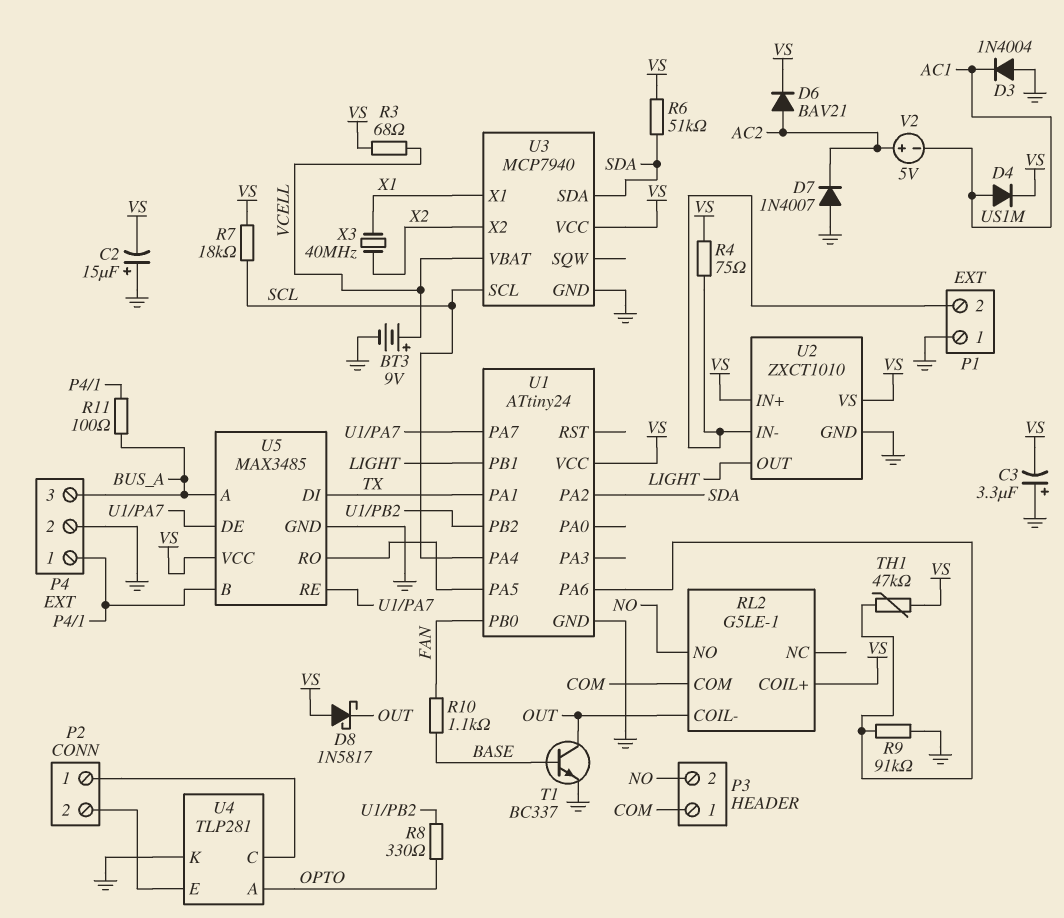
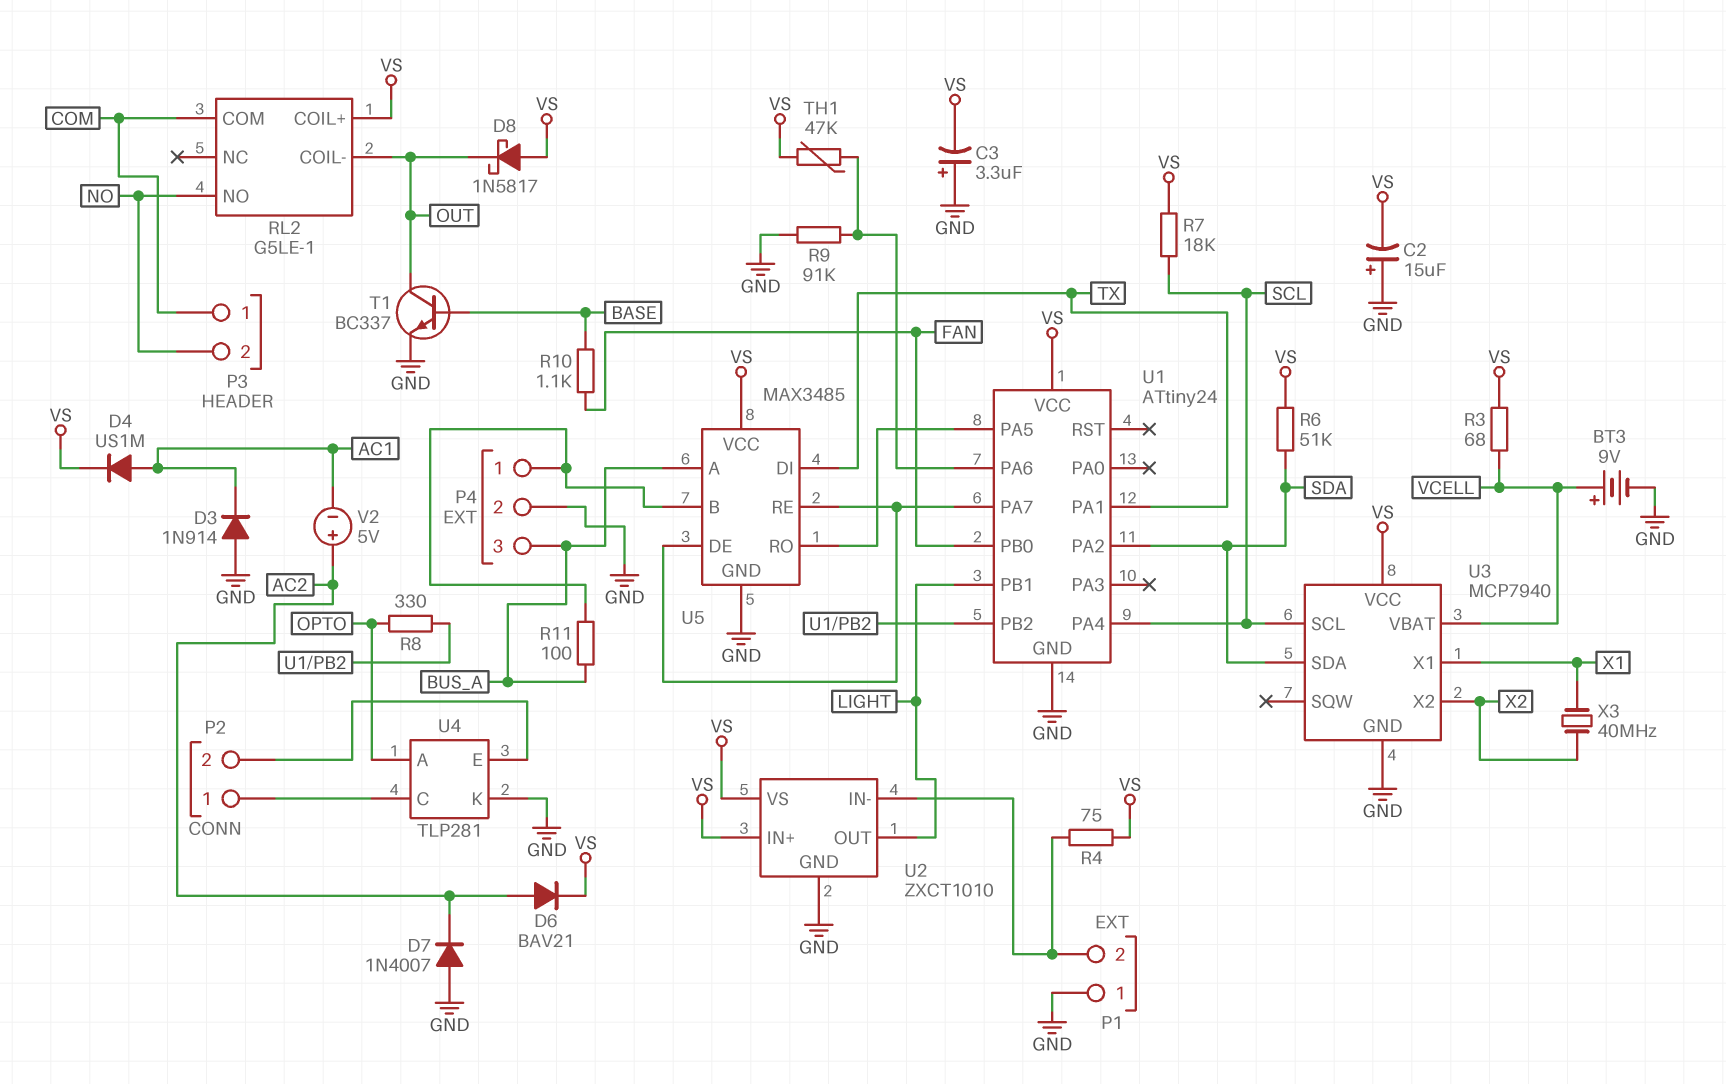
D3: diode 1N4004 (A GND, K AC1) -> diode 1N914 (A GND, K AC1)

